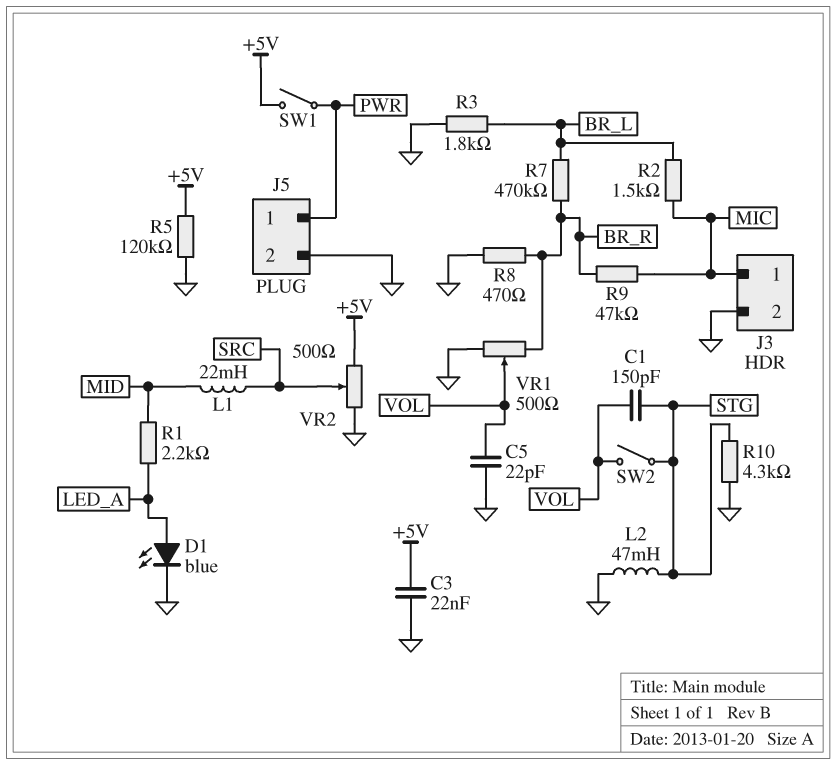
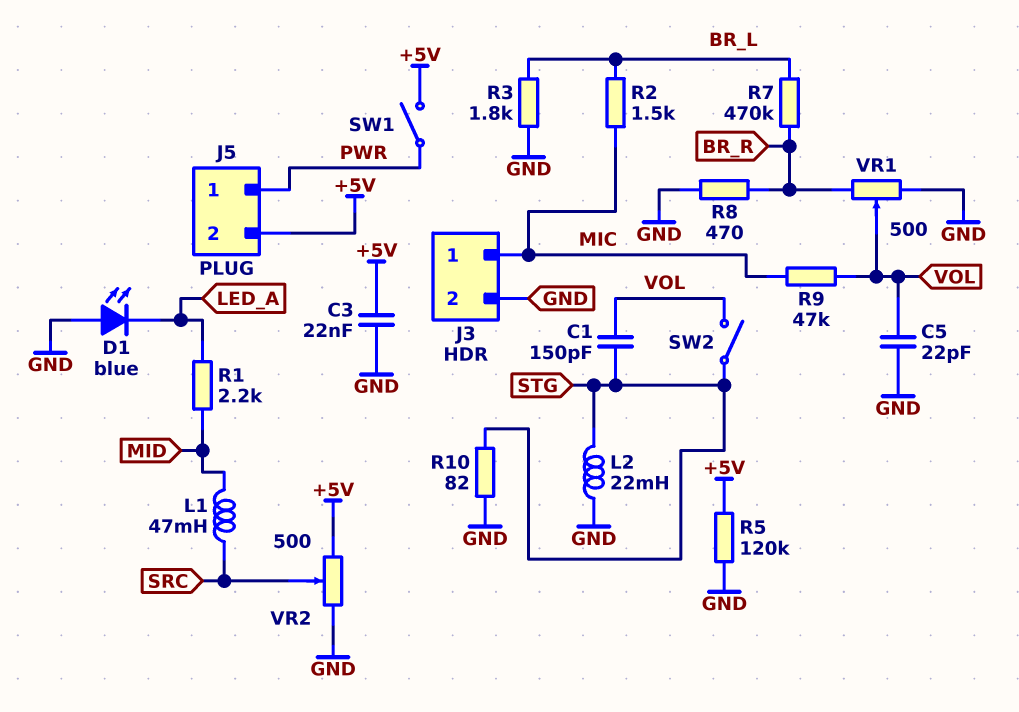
D1: LED blue (A LED_A, K GND) -> LED blue (A GND, K LED_A)
J5 pin 2: GND -> +5V
L1: 22mH (MID, SRC) -> 47mH (MID, SRC)
L2: 47mH (GND, STG) -> 22mH (GND, STG)
R9: 47k (BR_R, MIC) -> 47k (MIC, VOL)
R10: 4.3k (GND, STG) -> 82 (GND, STG)

